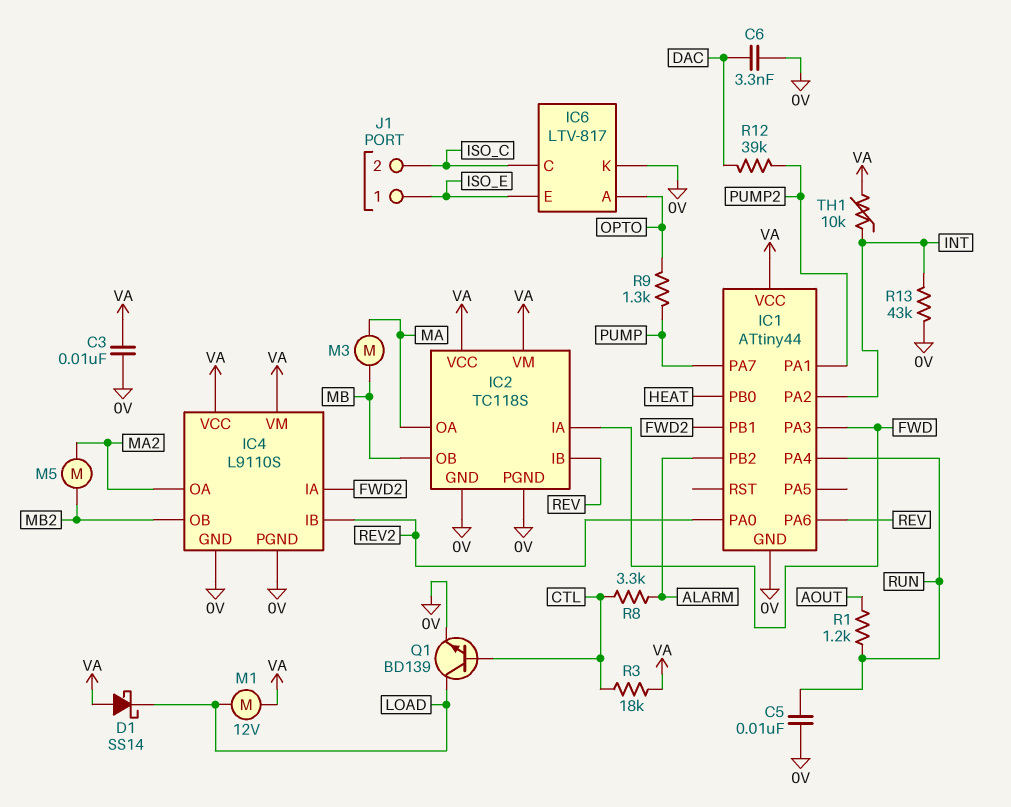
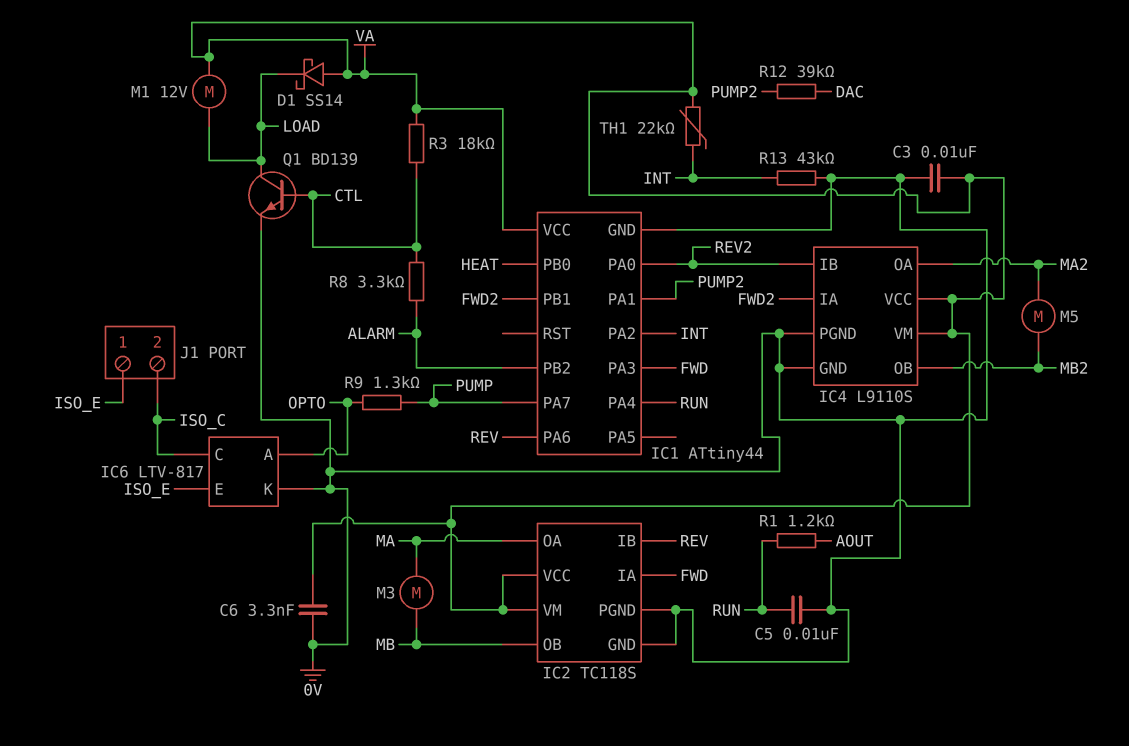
C6: 3.3nF (0V, DAC) -> 3.3nF (0V, VA)
TH1: 10k (INT, VA) -> 22k (INT, VA)

